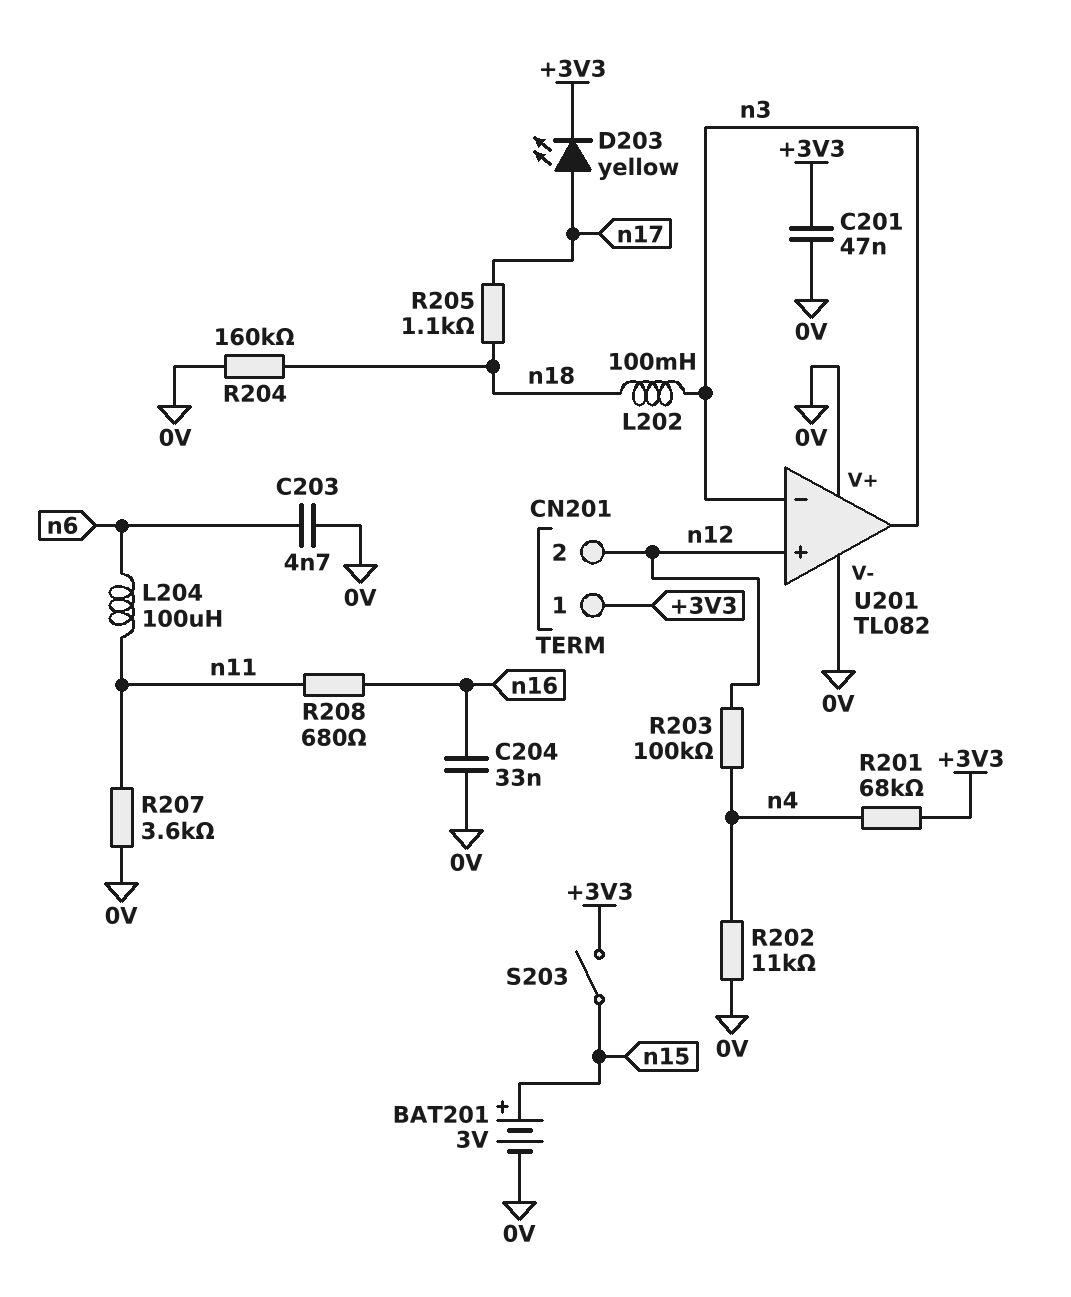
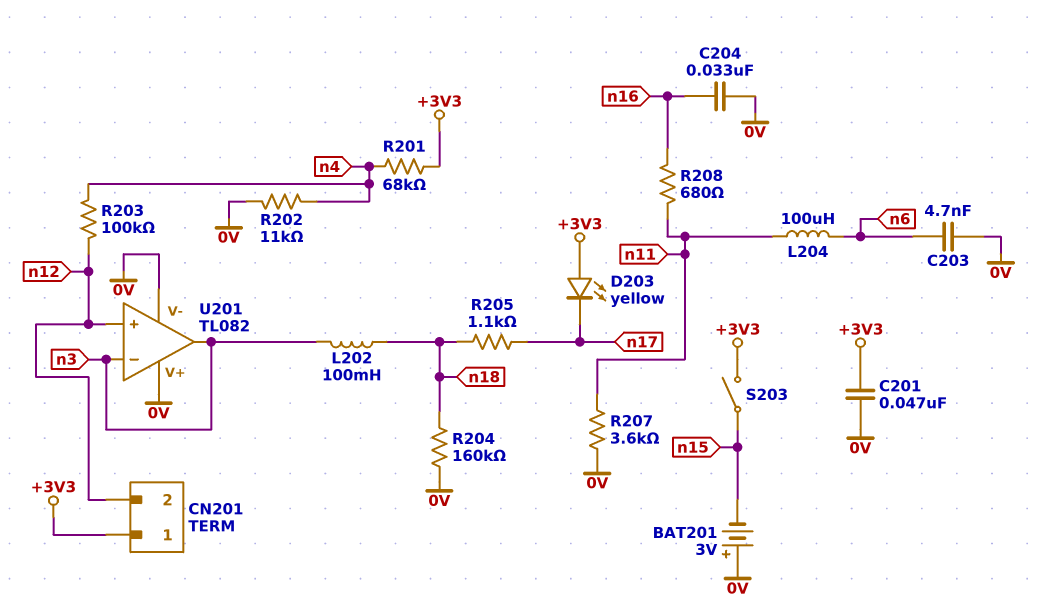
BAT201: 3V (plus n15, minus 0V) -> 3V (plus 0V, minus n15)
D203: LED yellow (A n17, K +3V3) -> LED yellow (A +3V3, K n17)

